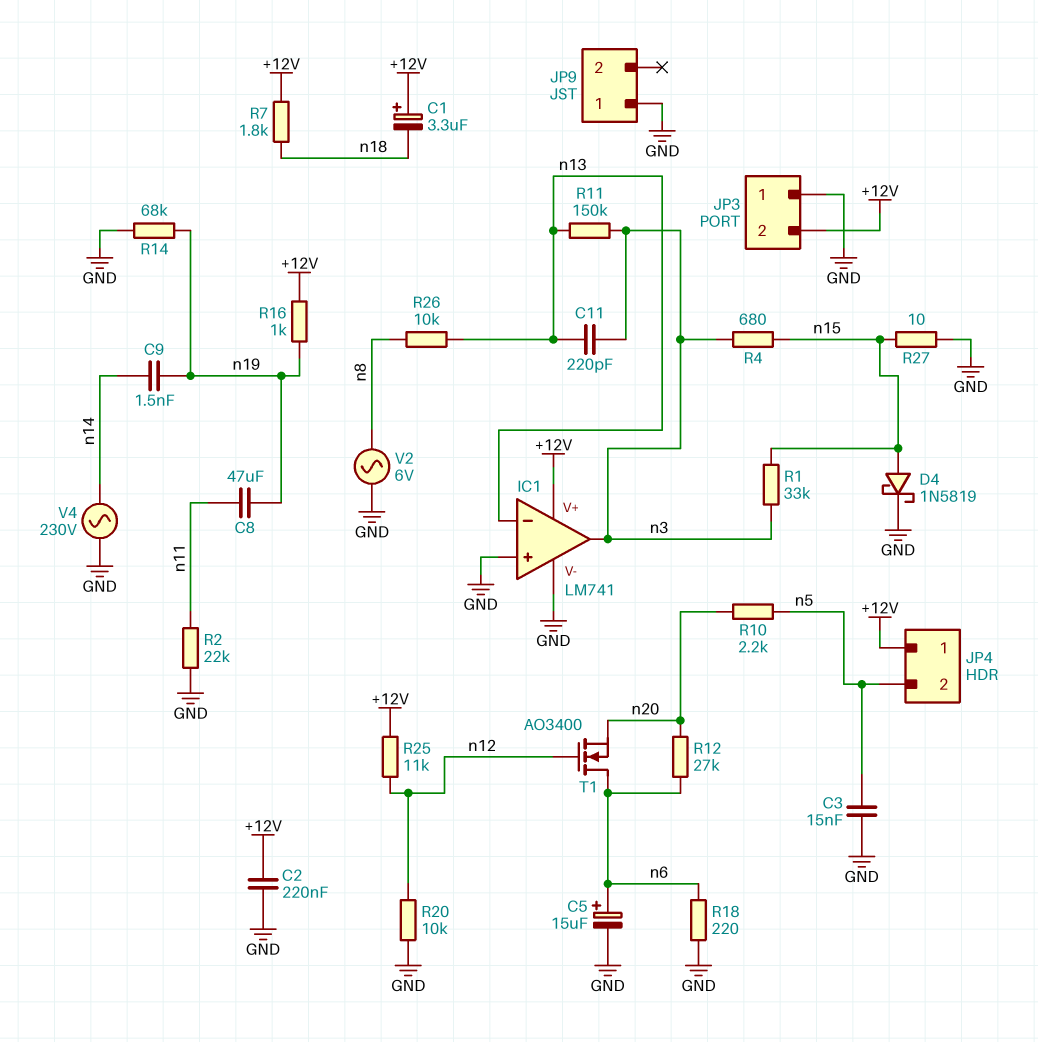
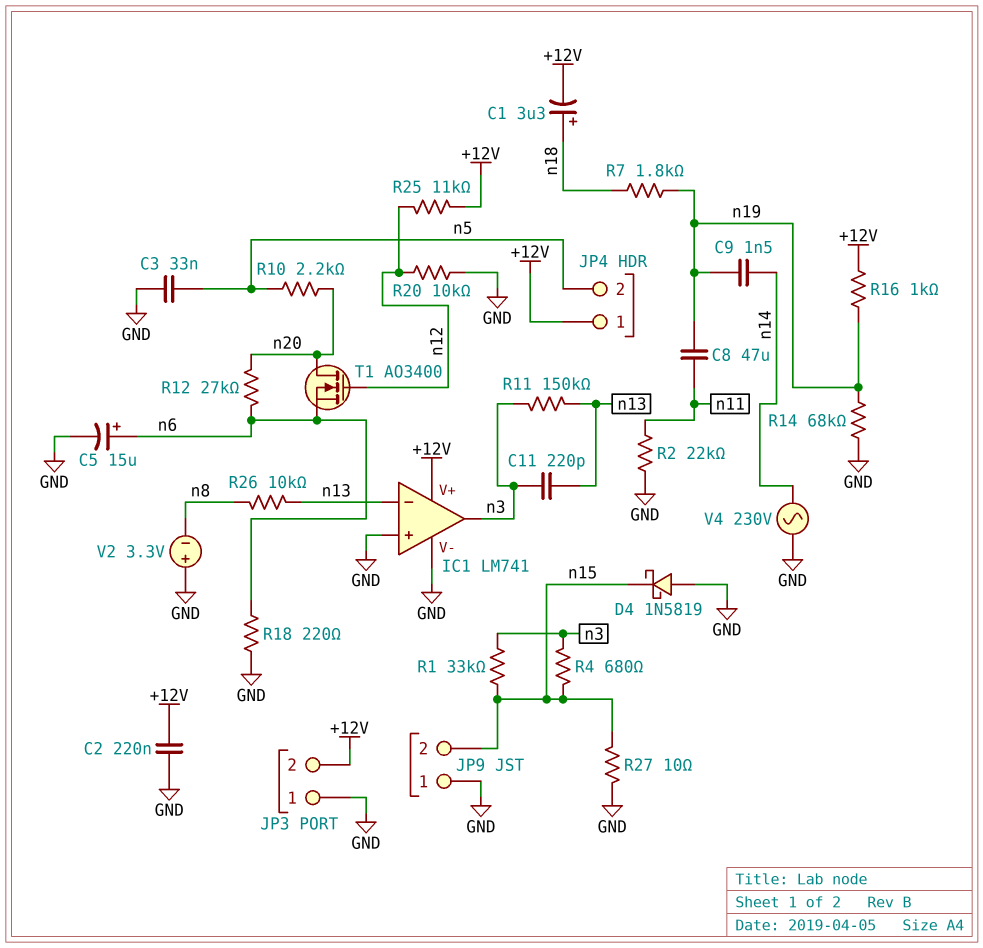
C1: 3.3uF (plus +12V, minus n18) -> 3.3uF (plus n18, minus +12V)
C3: 15nF (GND, n5) -> 33nF (GND, n5)
D4: schottky 1N5819 (A n15, K GND) -> schottky 1N5819 (A GND, K n15)
JP9 pin 2: none -> n15
R7: 1.8k (+12V, n18) -> 1.8k (n18, n19)
T1: NMOS AO3400 (G n12, D n6, S n20) -> NMOS AO3400 (G n12, D n20, S n6)
V2: AC 6V (GND, n8) -> 3.3V (plus GND, minus n8)

